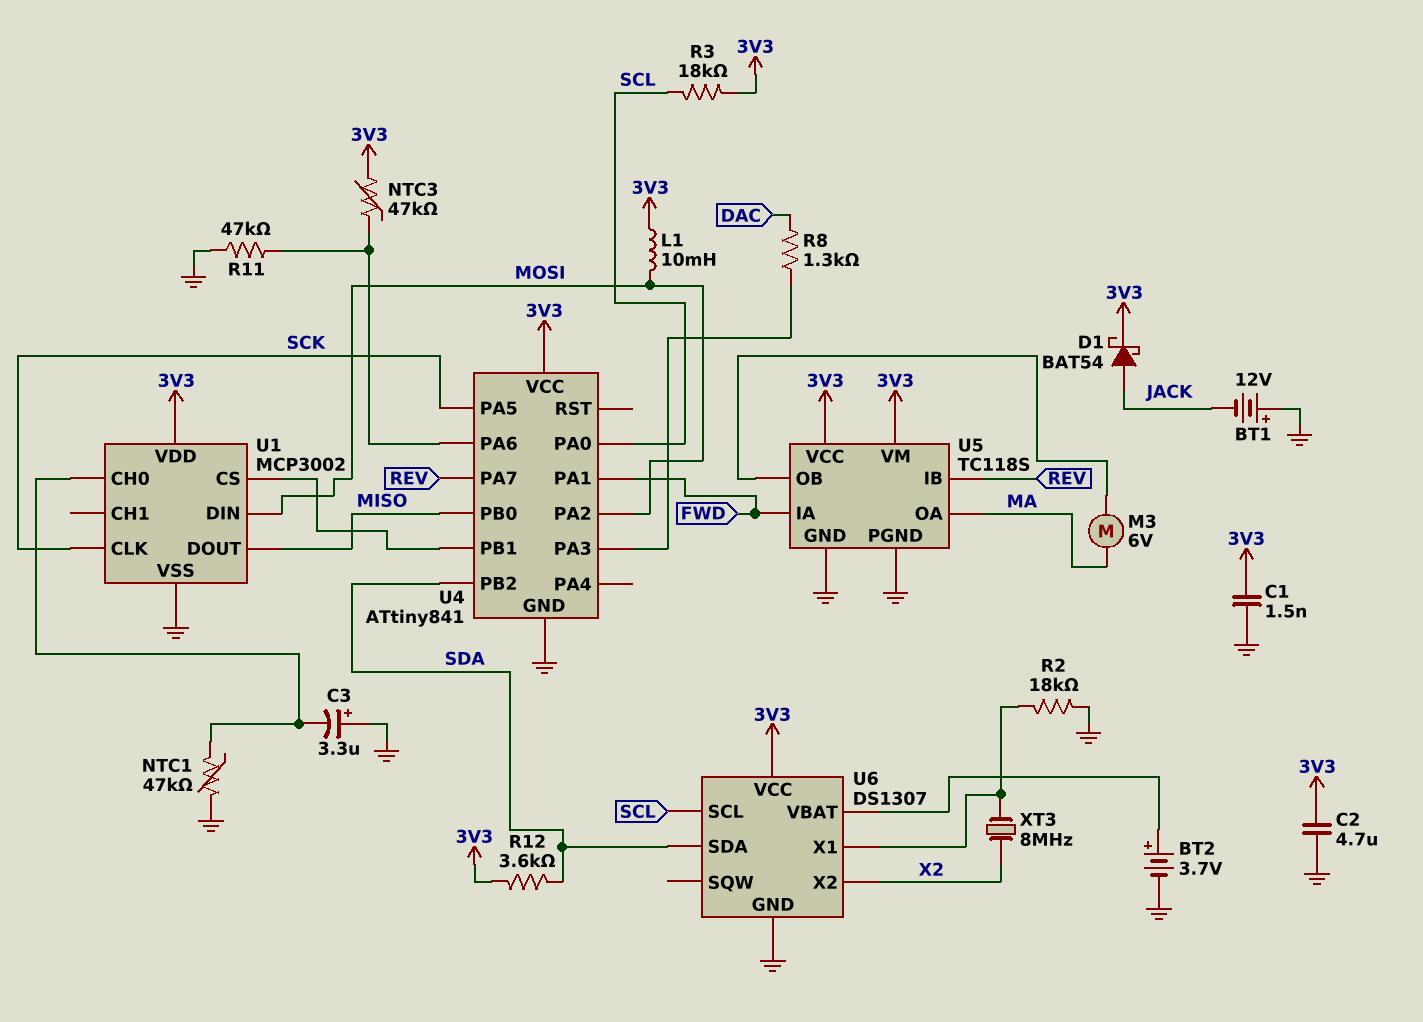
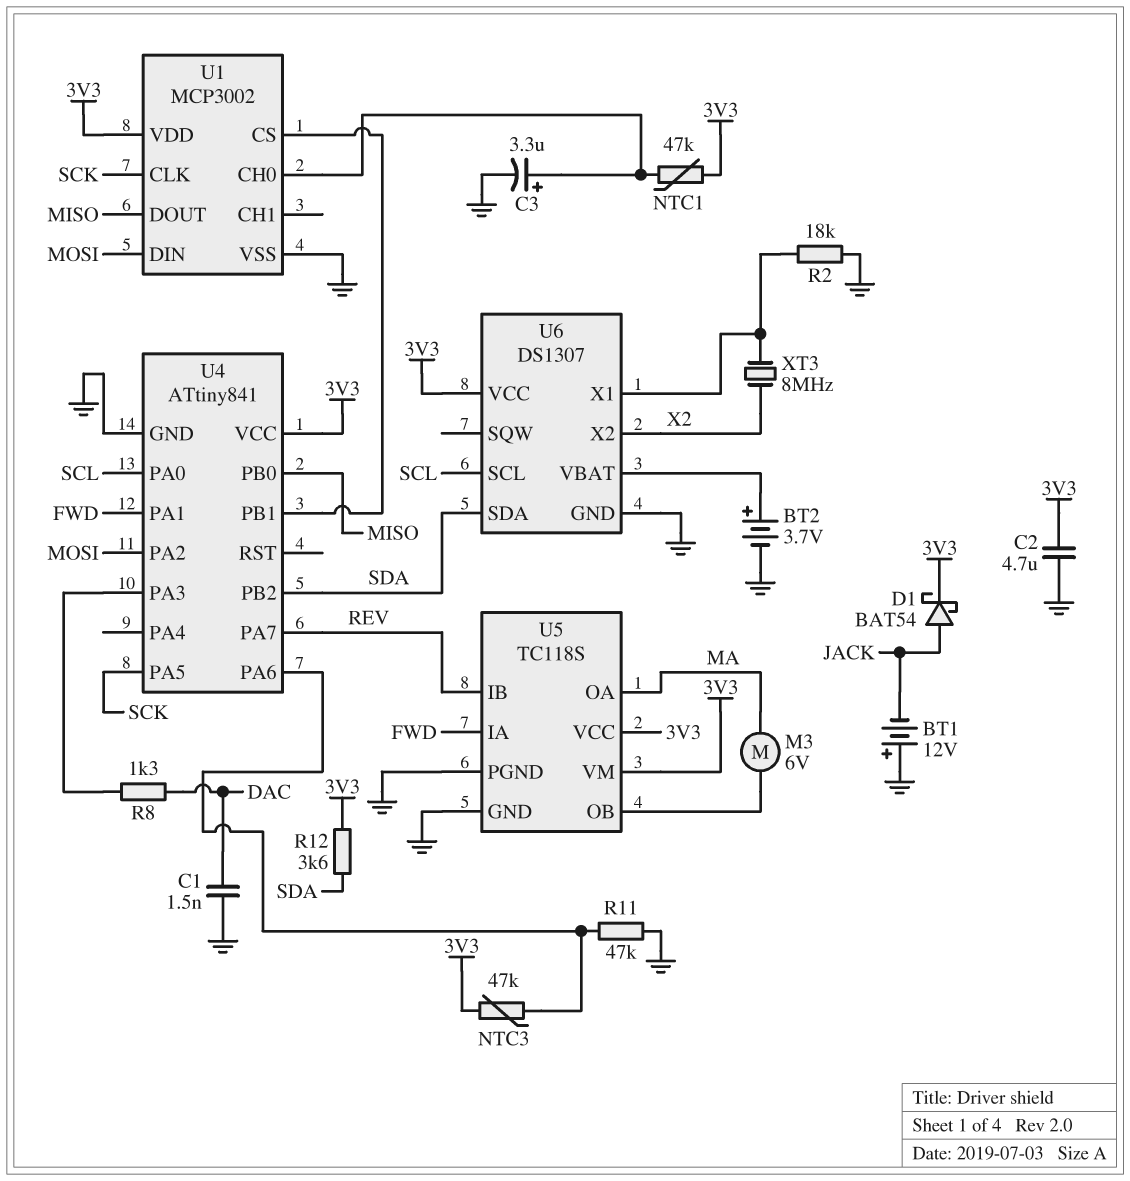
C1: 1.5nF (3V3, GND) -> 1.5nF (DAC, GND)
C3: 3.3uF (plus GND, minus U1/CH0) -> 3.3uF (plus U1/CH0, minus GND)
L1: 10mH (3V3, MOSI) -> none
NTC1: 47k (GND, U1/CH0) -> 47k (3V3, U1/CH0)
R3: 18k (3V3, SCL) -> none

